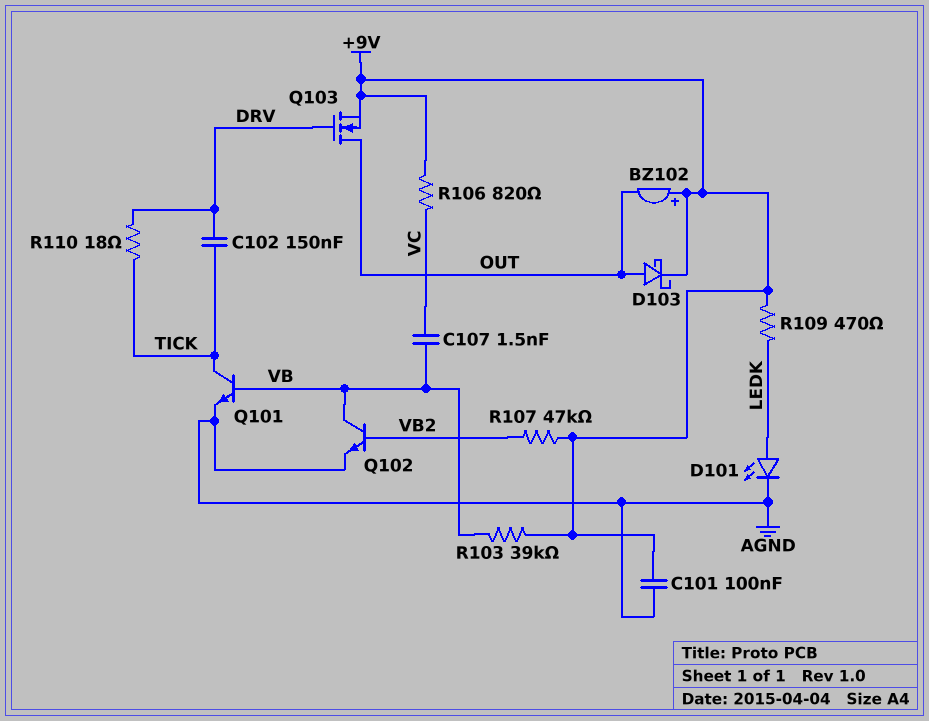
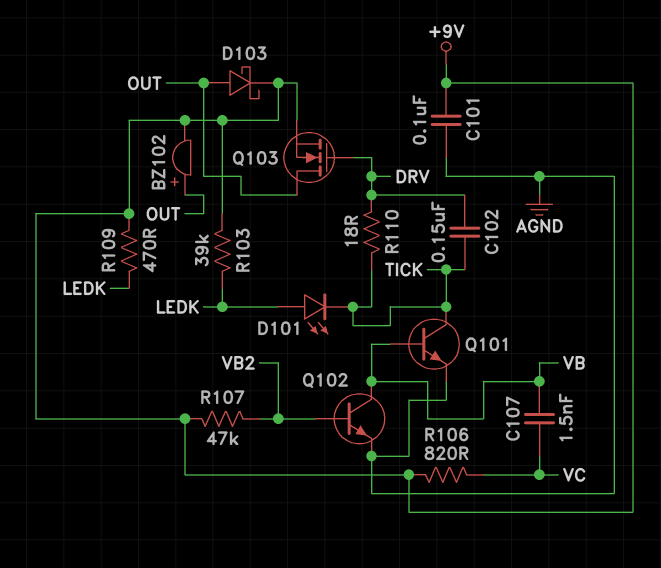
BZ102: buzzer (plus +9V, minus OUT) -> buzzer (plus OUT, minus +9V)
D101: LED (A LEDK, K AGND) -> LED (A LEDK, K TICK)
R103: 39k (+9V, VB) -> 39k (+9V, LEDK)

